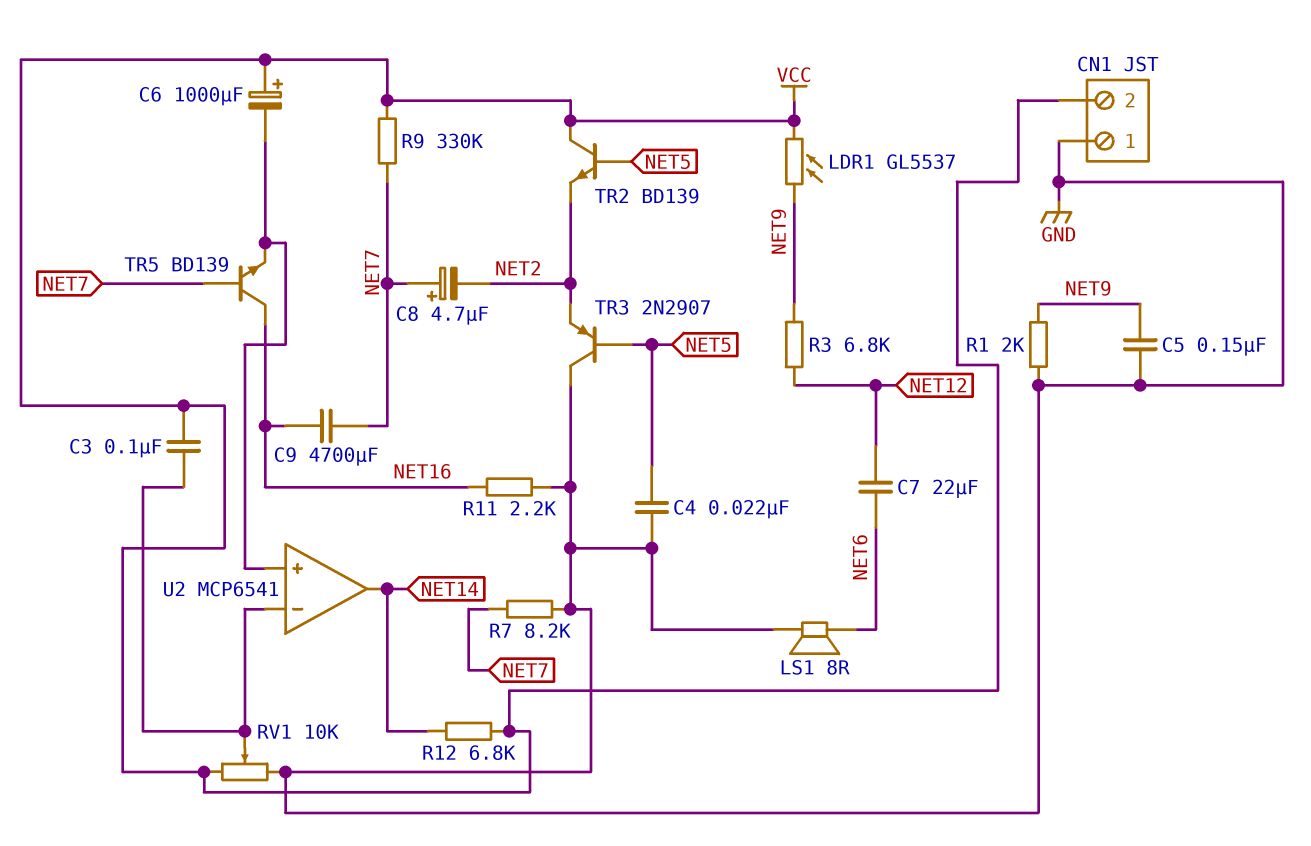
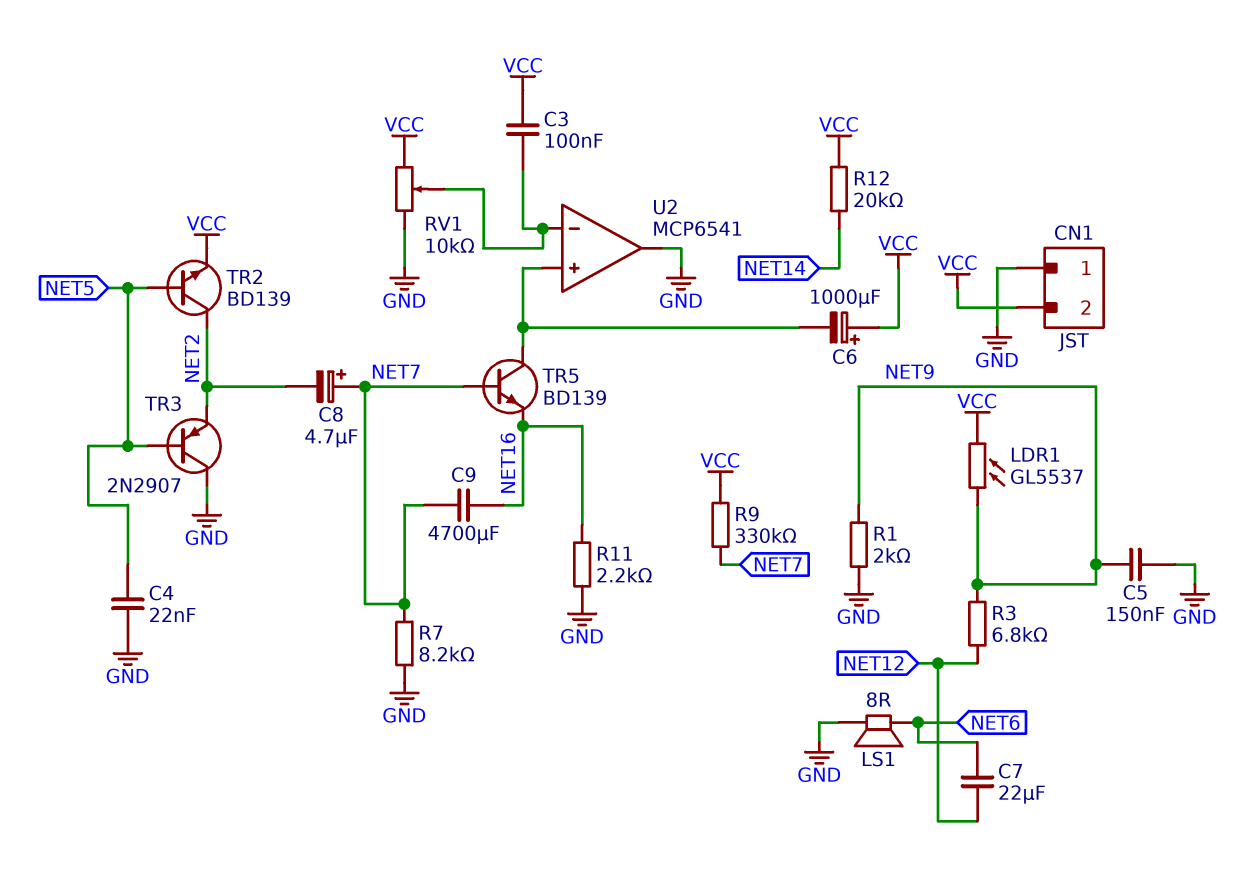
R12: 6.8k (NET14, VCC) -> 20k (NET14, VCC)
TR2: NPN BD139 (B NET5, C VCC, E NET2) -> NPN BD139 (B NET5, C NET2, E VCC)
TR5: NPN BD139 (B NET7, C NET16, E U2/in+) -> NPN BD139 (B NET7, C U2/in+, E NET16)
U2 pin out: NET14 -> GND

